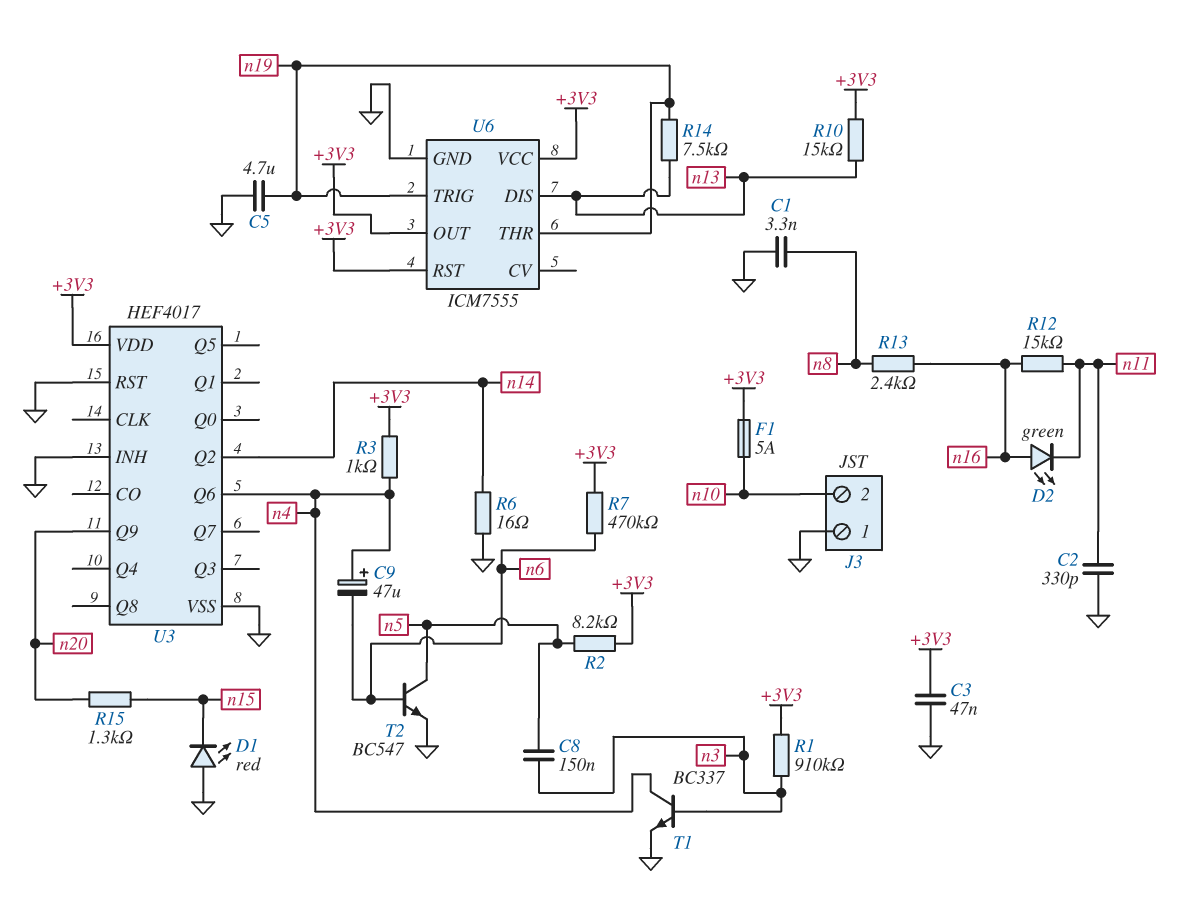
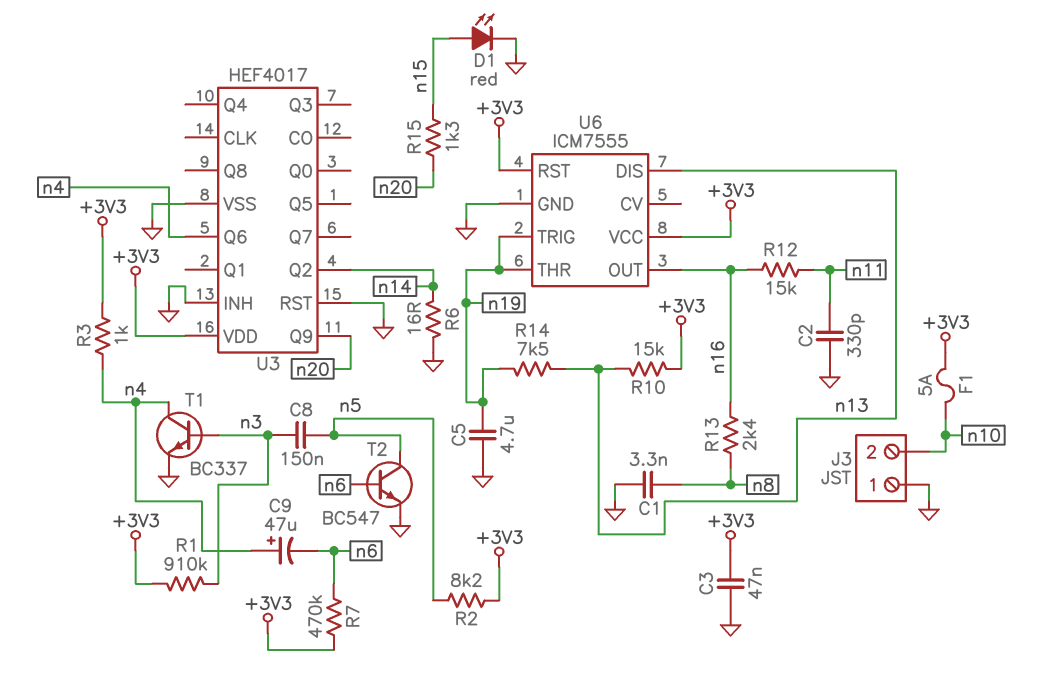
D1: LED red (A GND, K n15) -> LED red (A n15, K GND)
D2: LED green (A n16, K n11) -> none
U6 pin OUT: +3V3 -> n16

